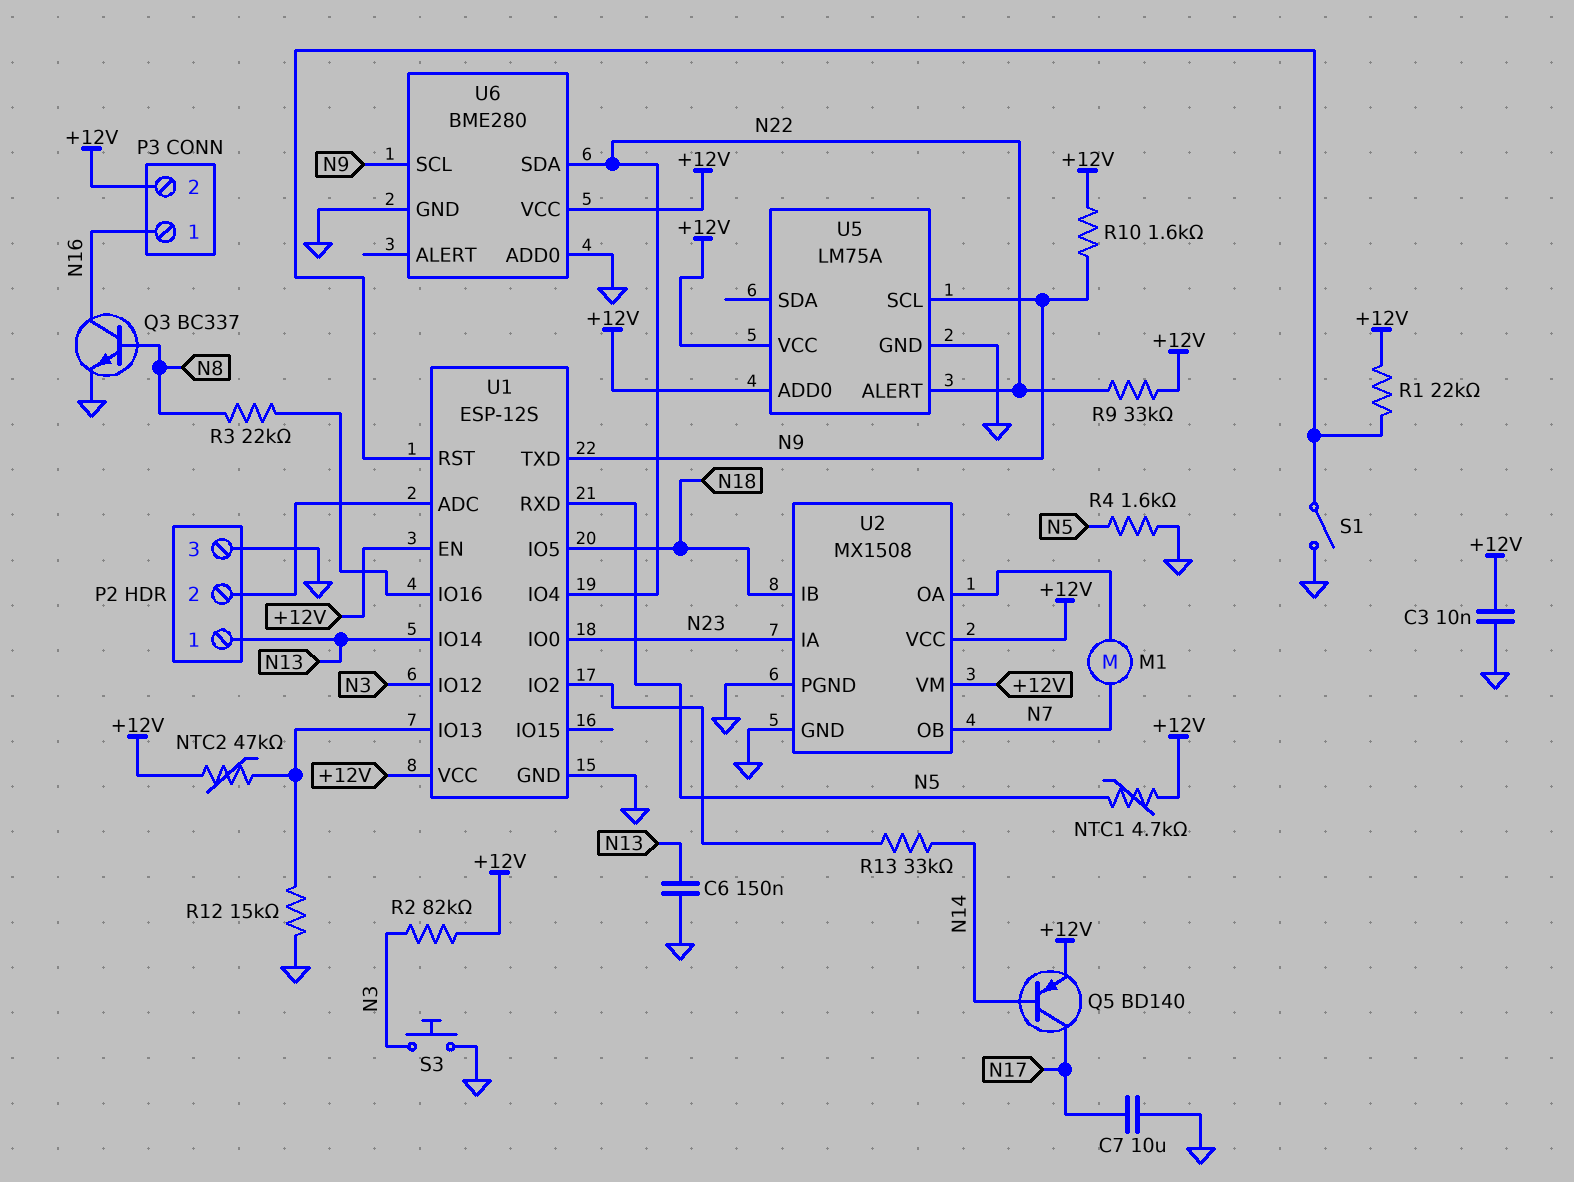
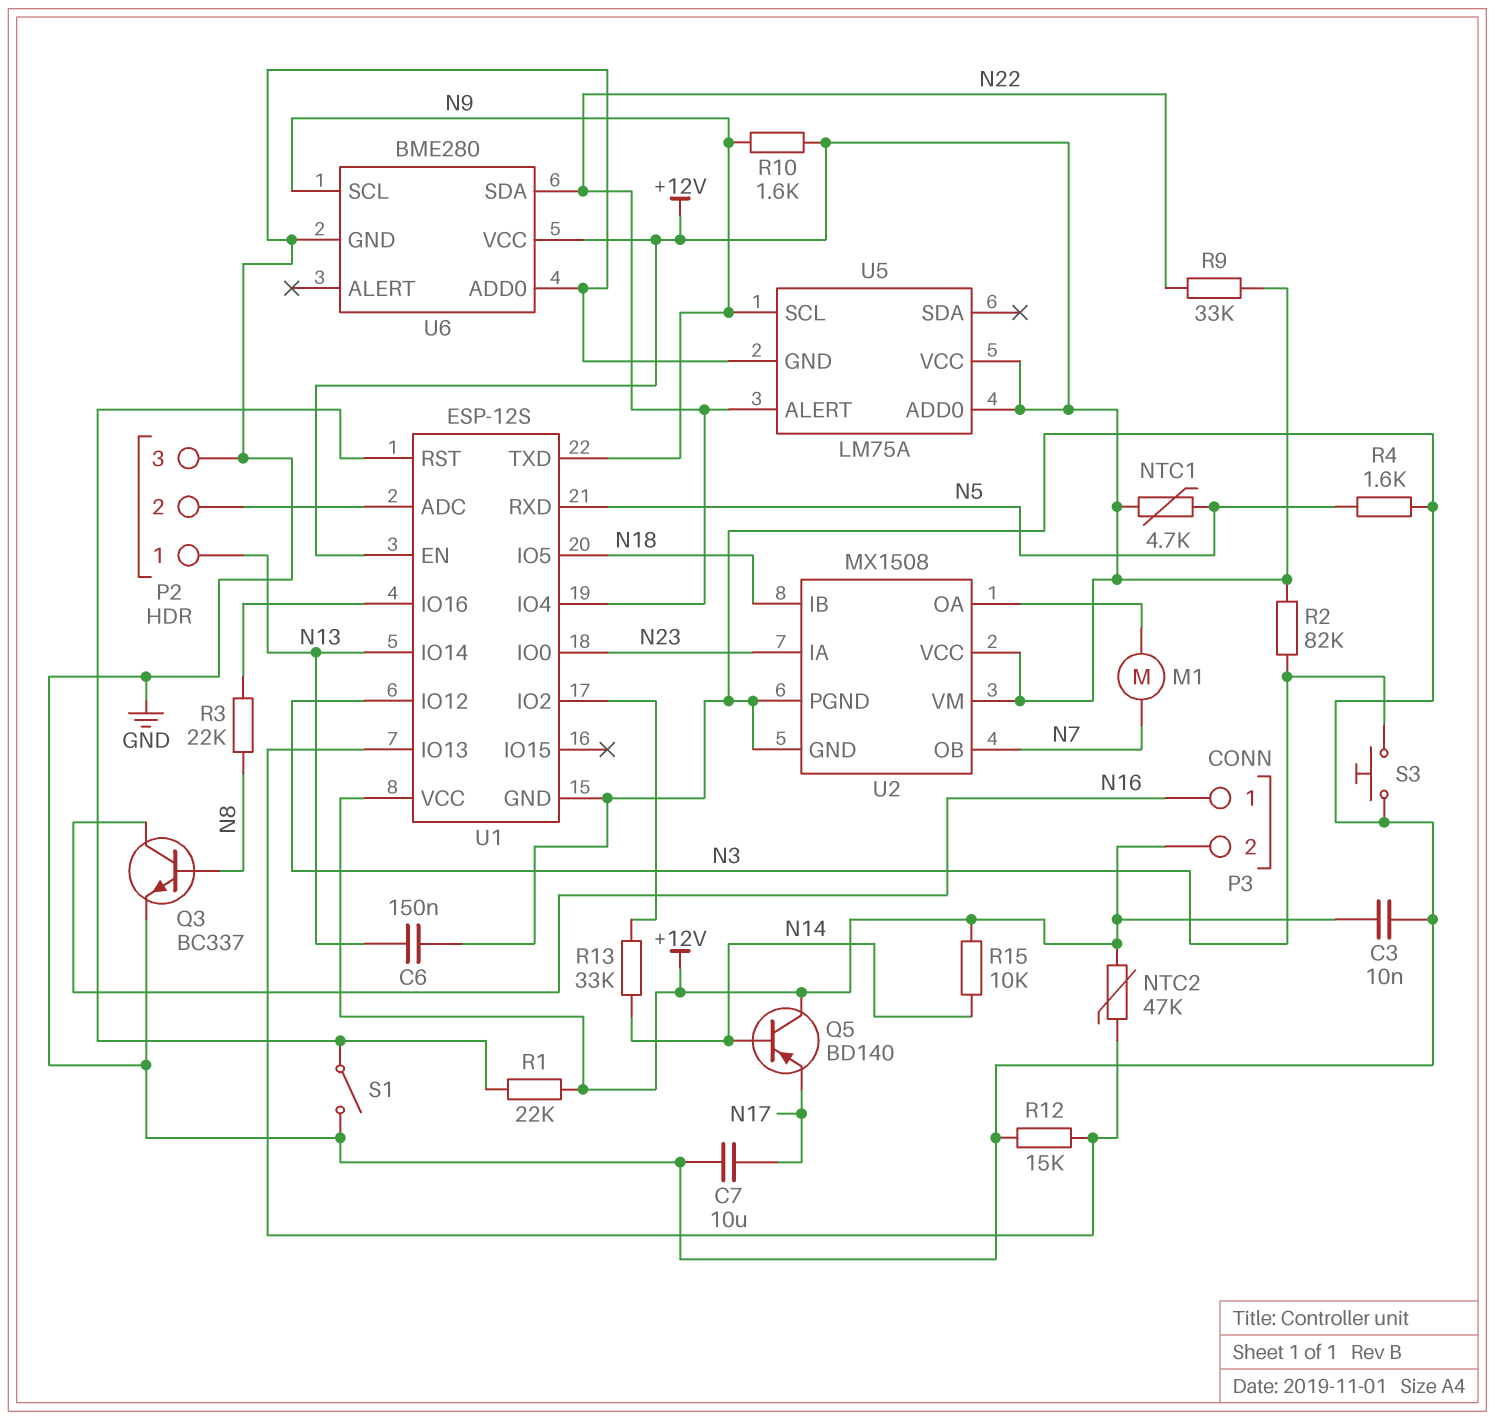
Q5: PNP BD140 (B N14, C N17, E +12V) -> PNP BD140 (B N14, C +12V, E N17)
R15: none -> 10k (+12V, N14)

